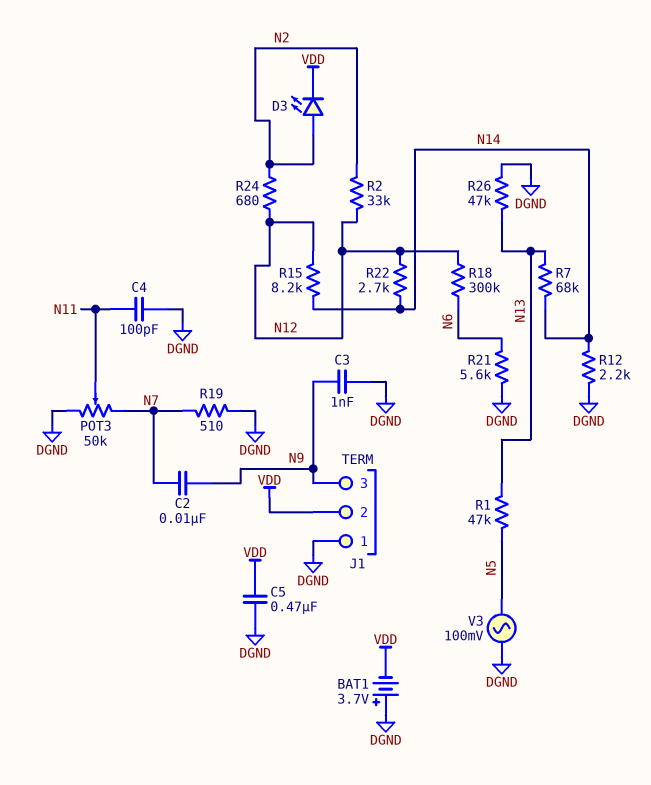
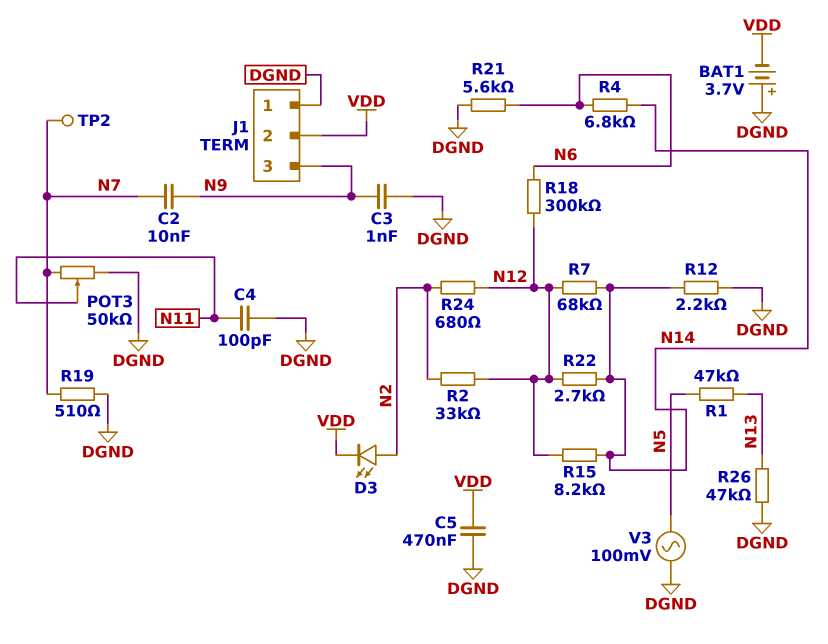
R4: none -> 6.8k (N6, N14)
R7: 68k (N13, N14) -> 68k (N12, N14)
TP2: none -> test point (N7)

